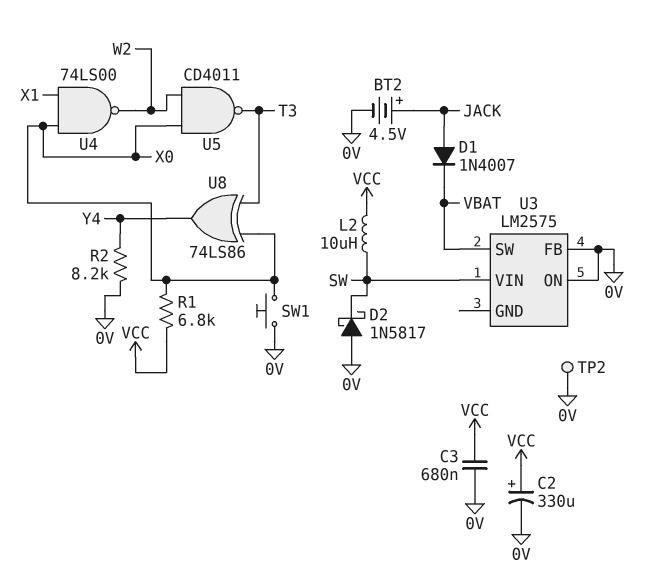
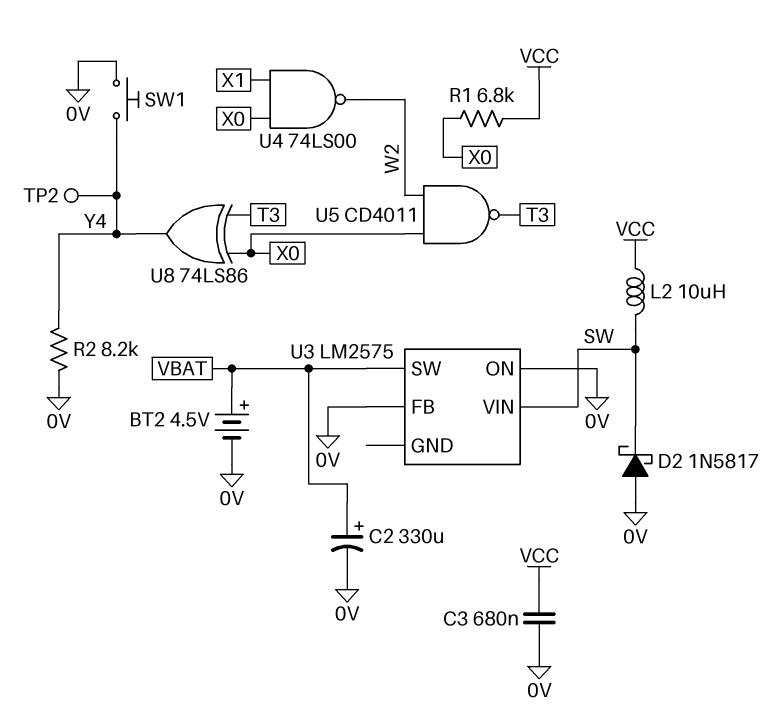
BT2: 4.5V (plus JACK, minus 0V) -> 4.5V (plus VBAT, minus 0V)
C2: 330uF (plus VCC, minus 0V) -> 330uF (plus VBAT, minus 0V)
D1: diode 1N4007 (A JACK, K VBAT) -> none
SW1: button (0V, X0) -> button (0V, Y4)
TP2: test point (0V) -> test point (Y4)

